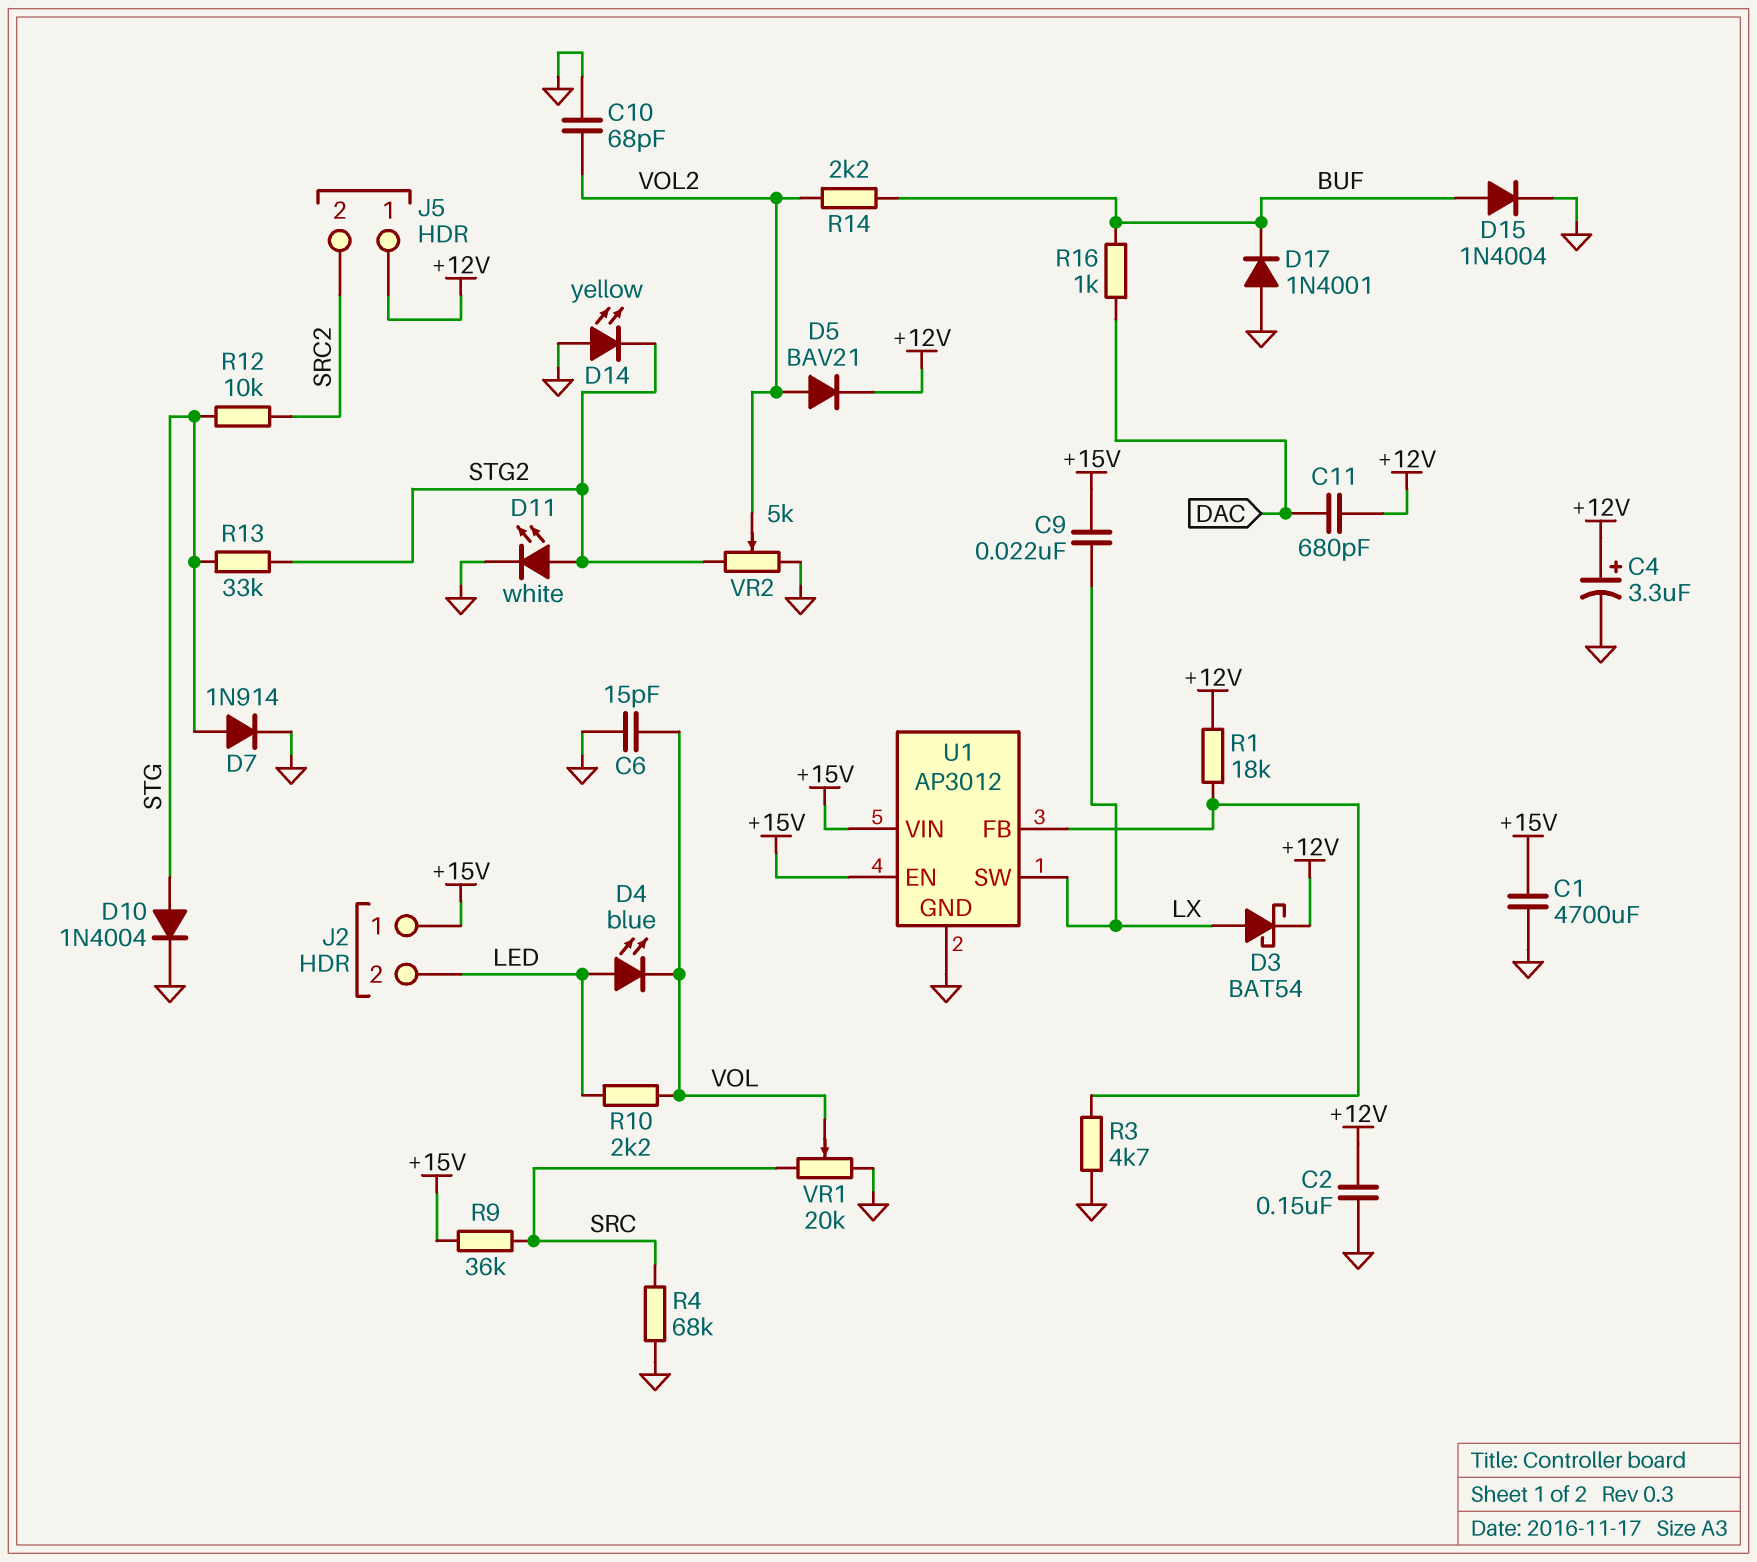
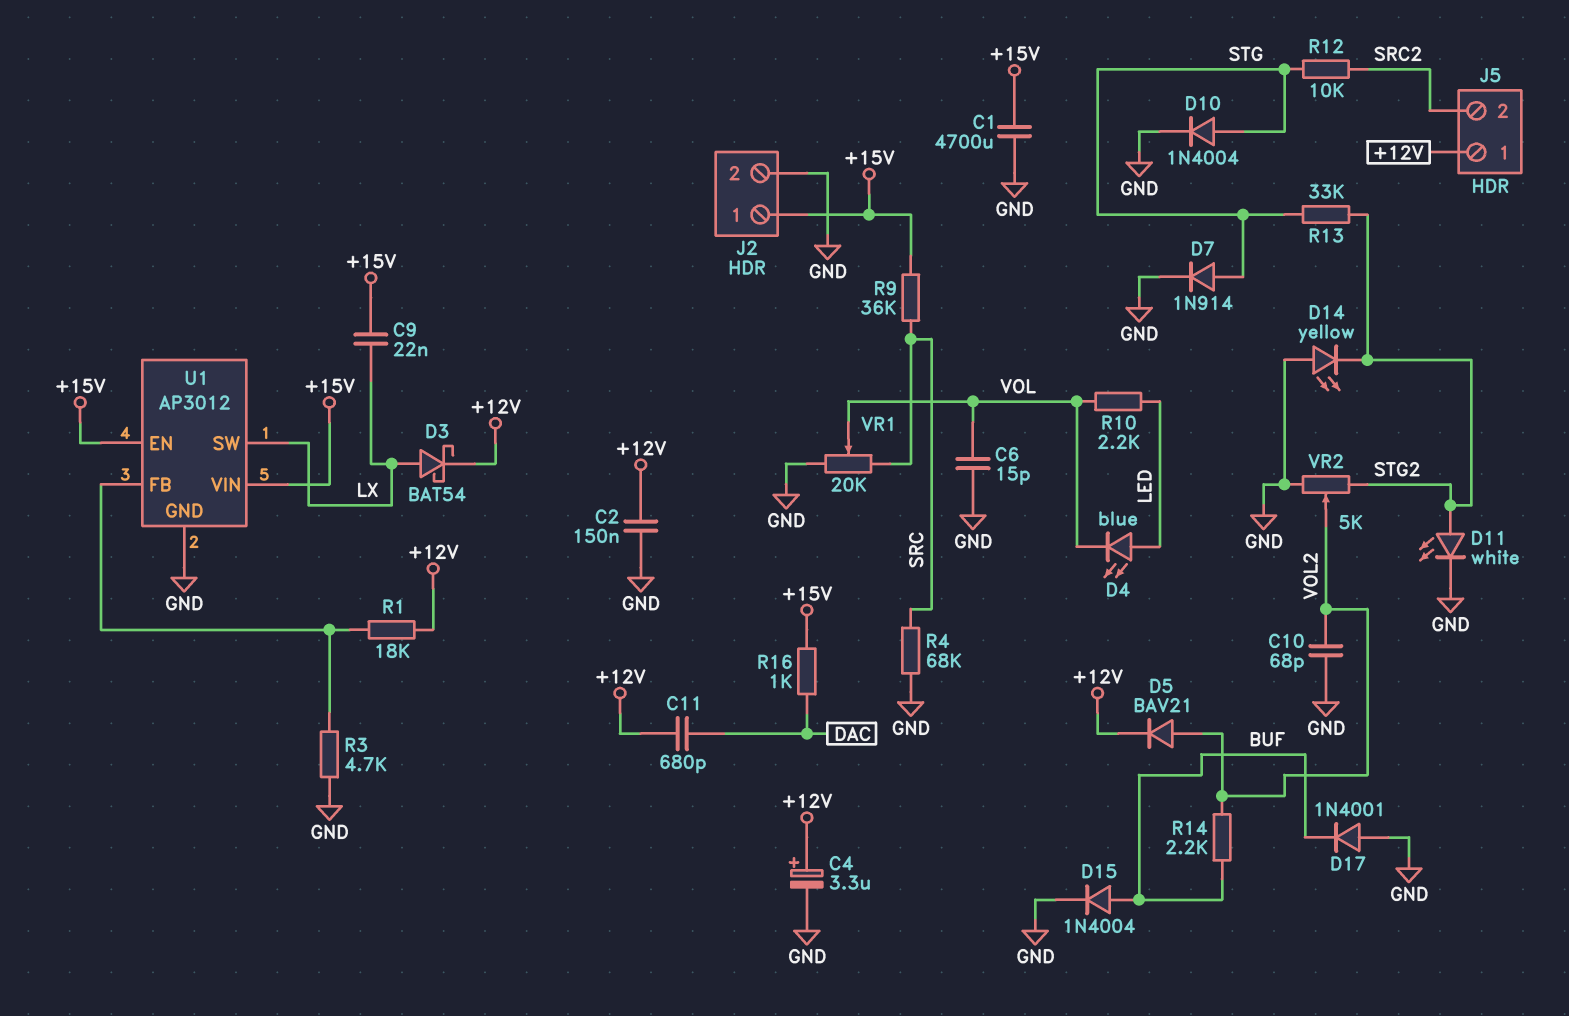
J2 pin 2: LED -> GND
R16: 1k (BUF, DAC) -> 1k (+15V, DAC)

